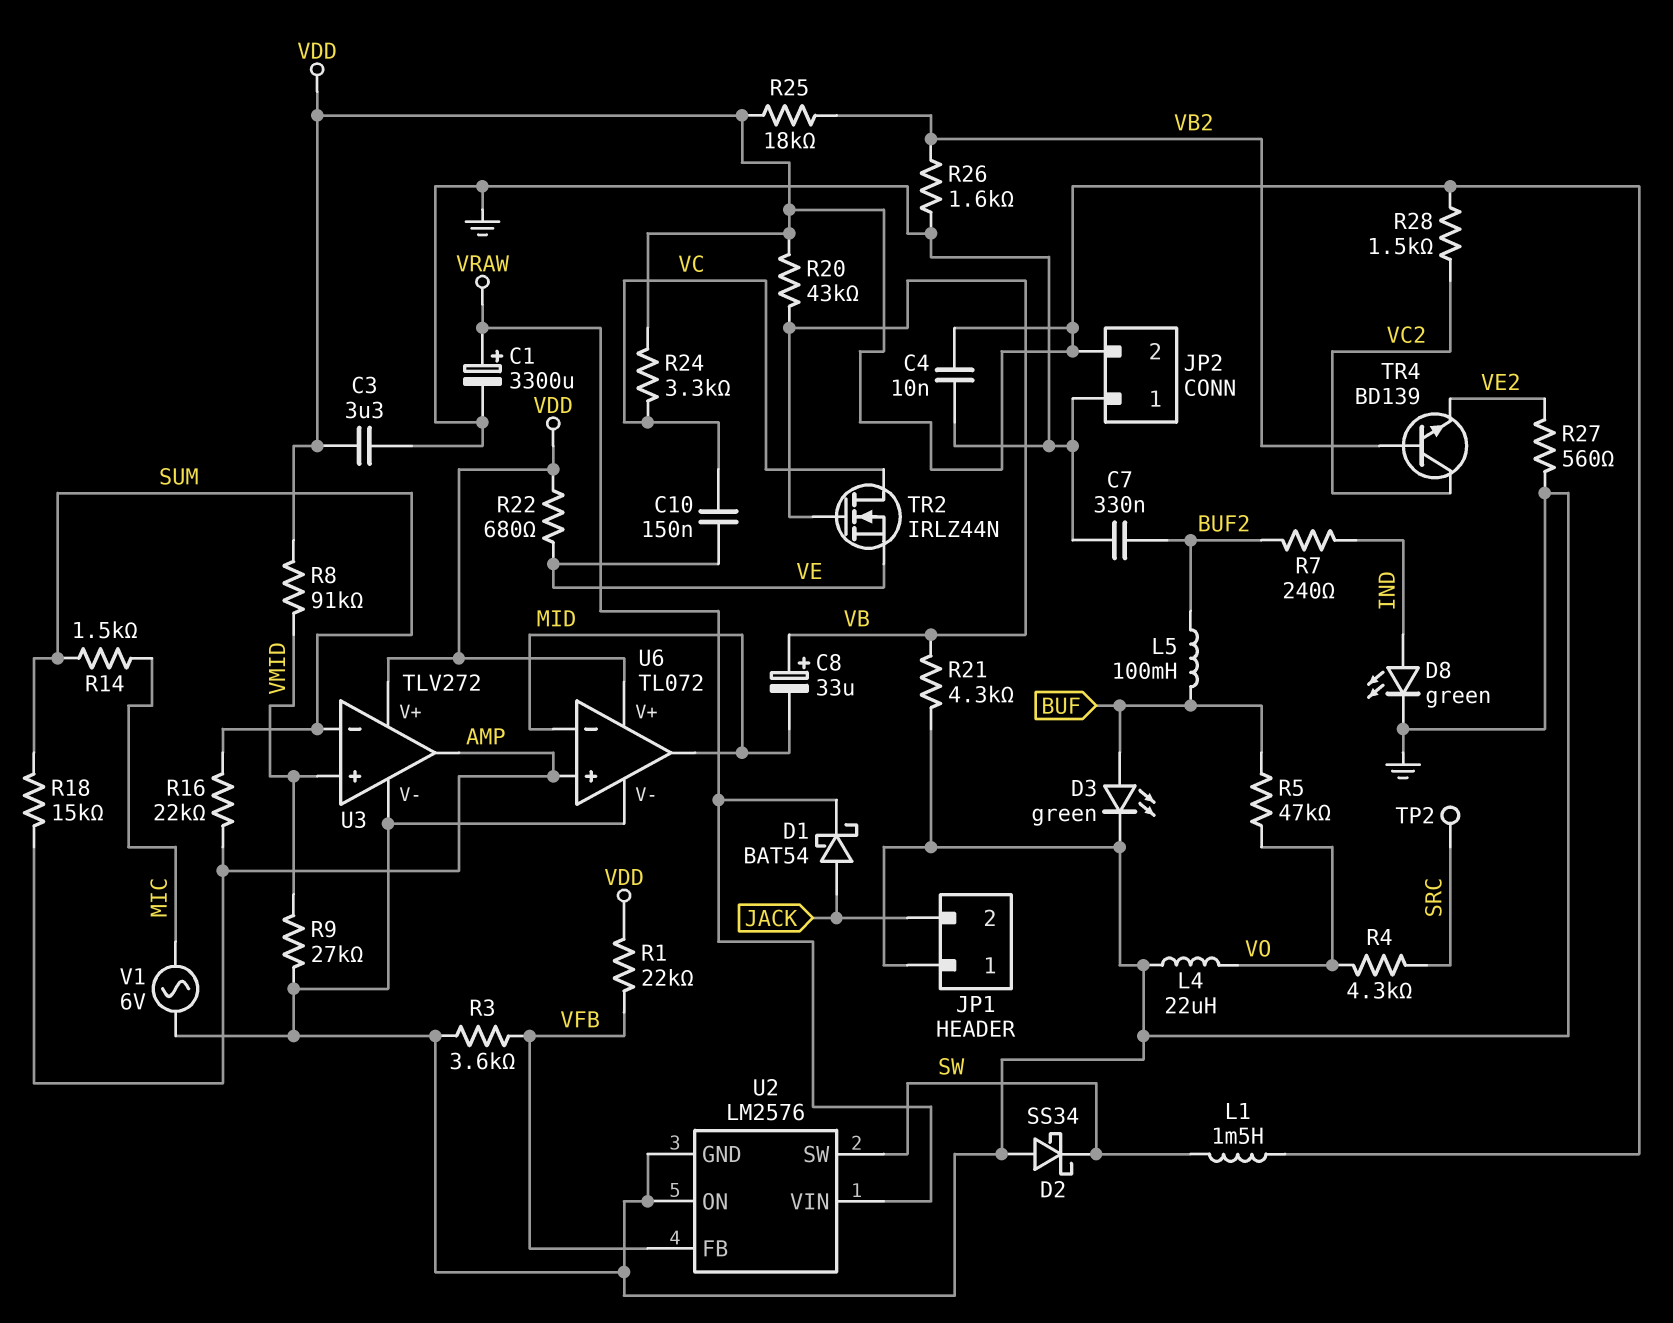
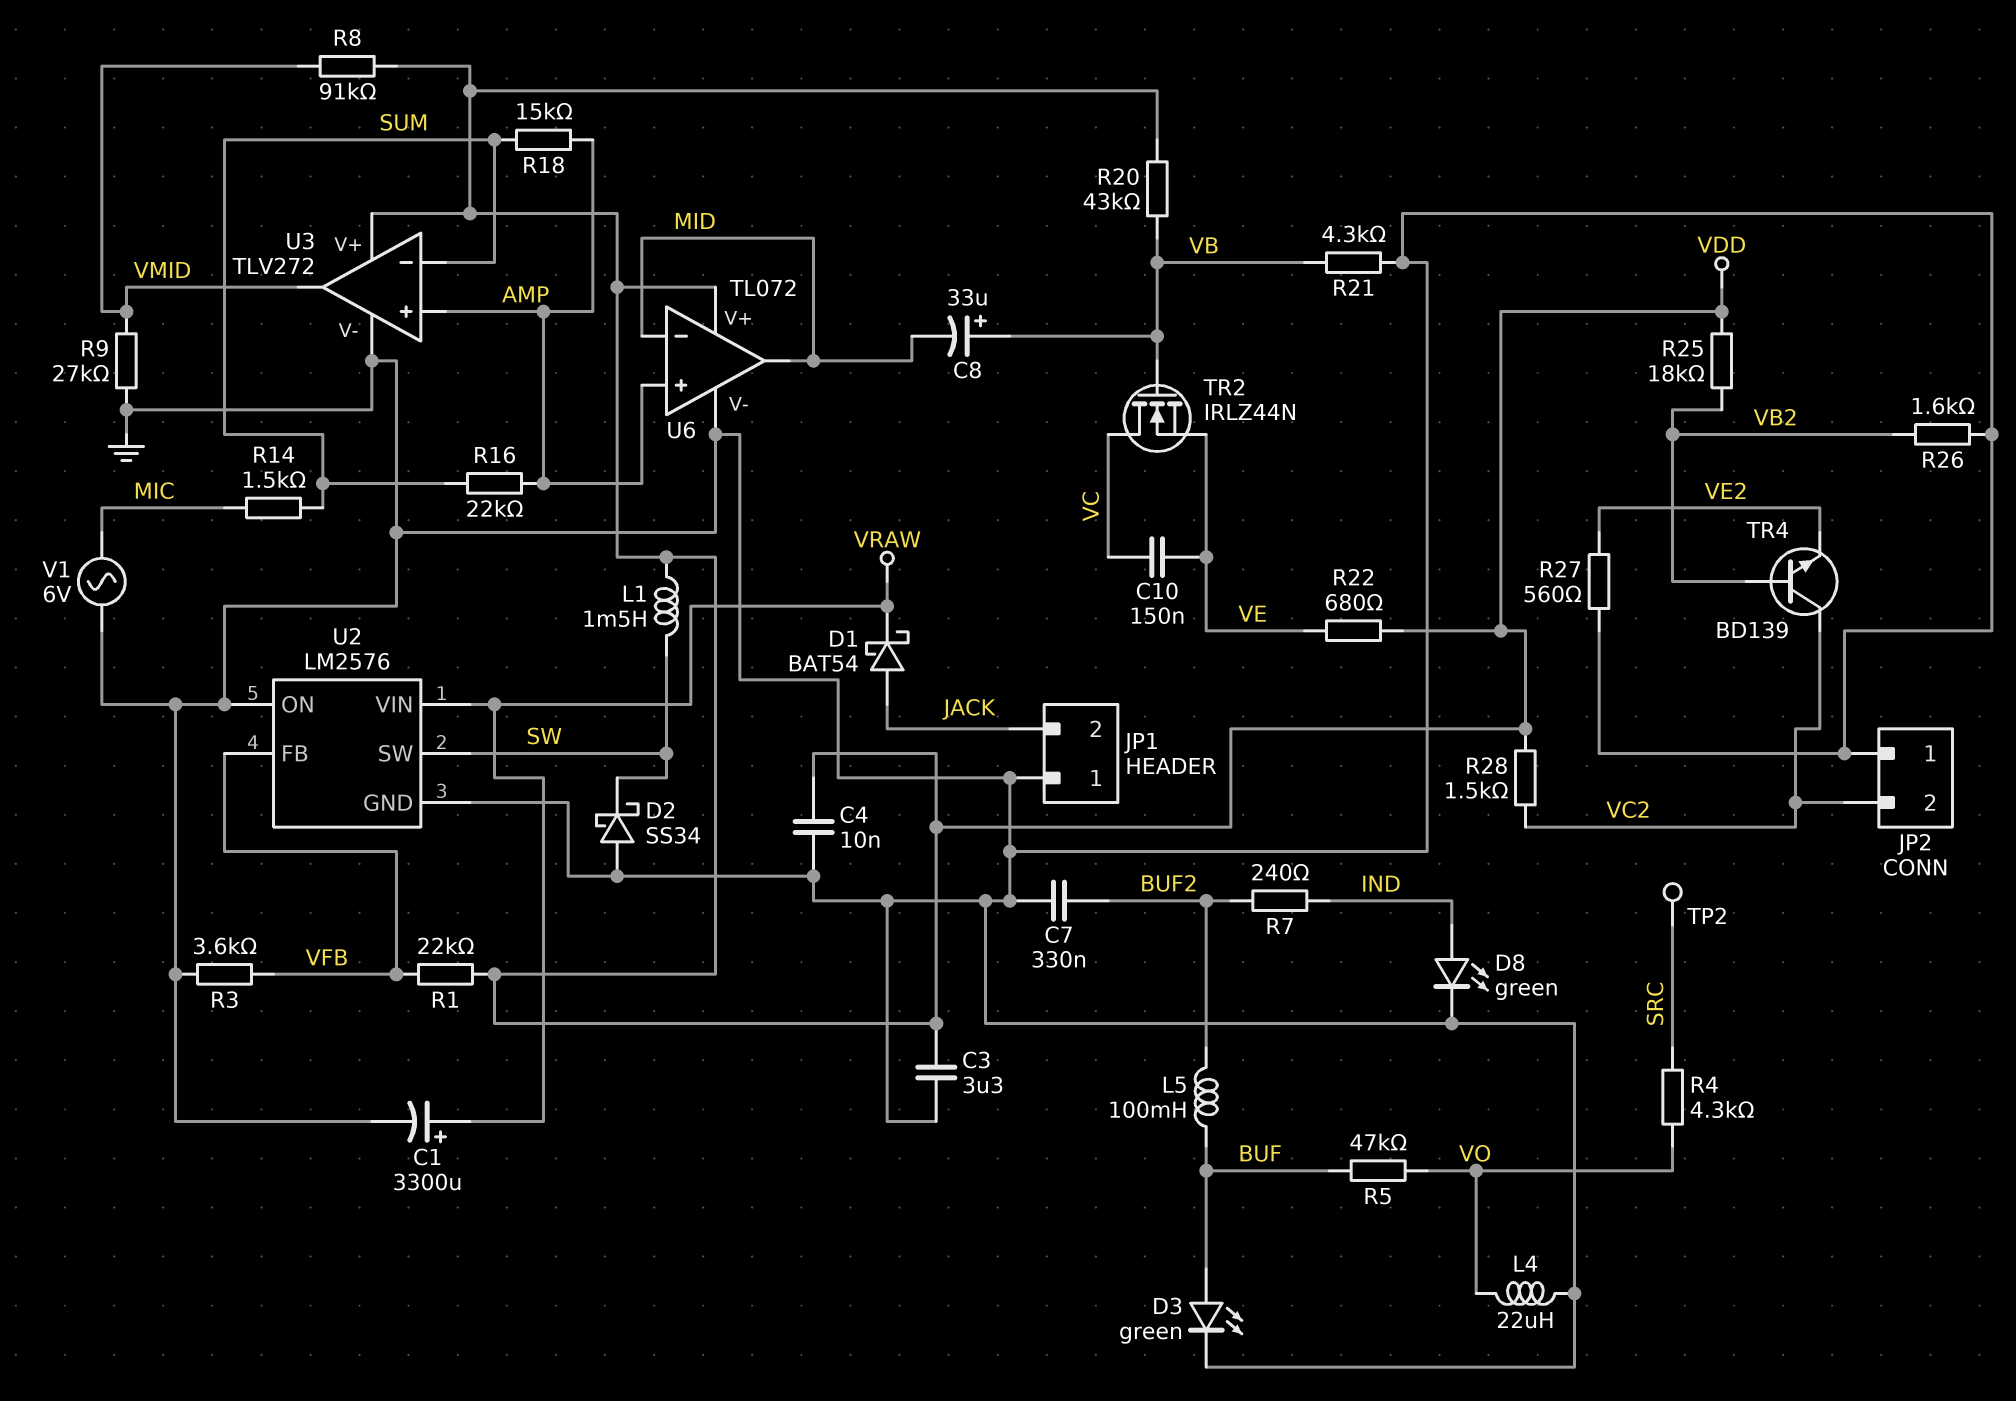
JP2 pin 2: VDD -> VC2
R24: 3.3k (VC, VDD) -> none
U3 pin in+: VMID -> AMP
U3 pin out: AMP -> VMID

